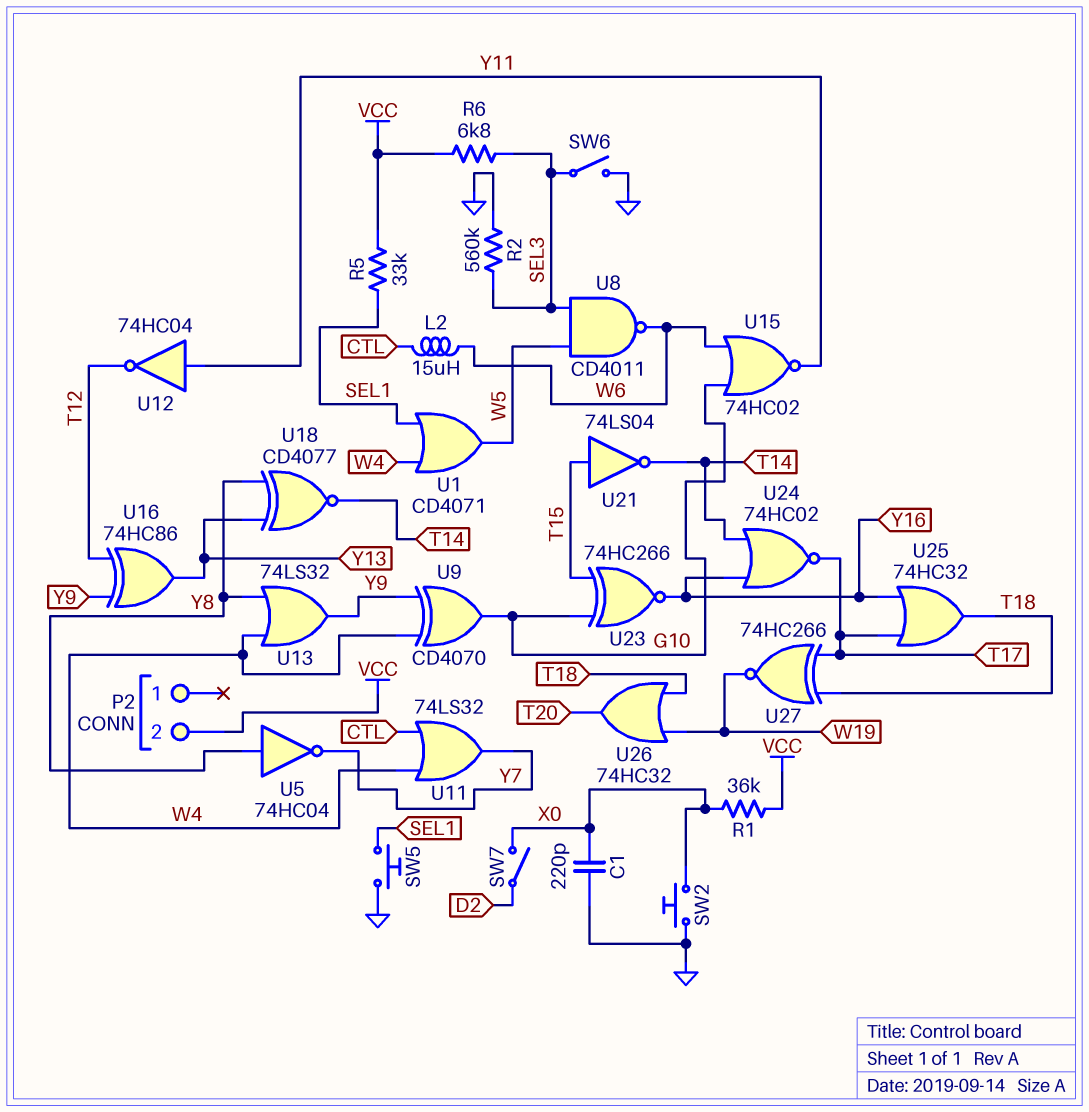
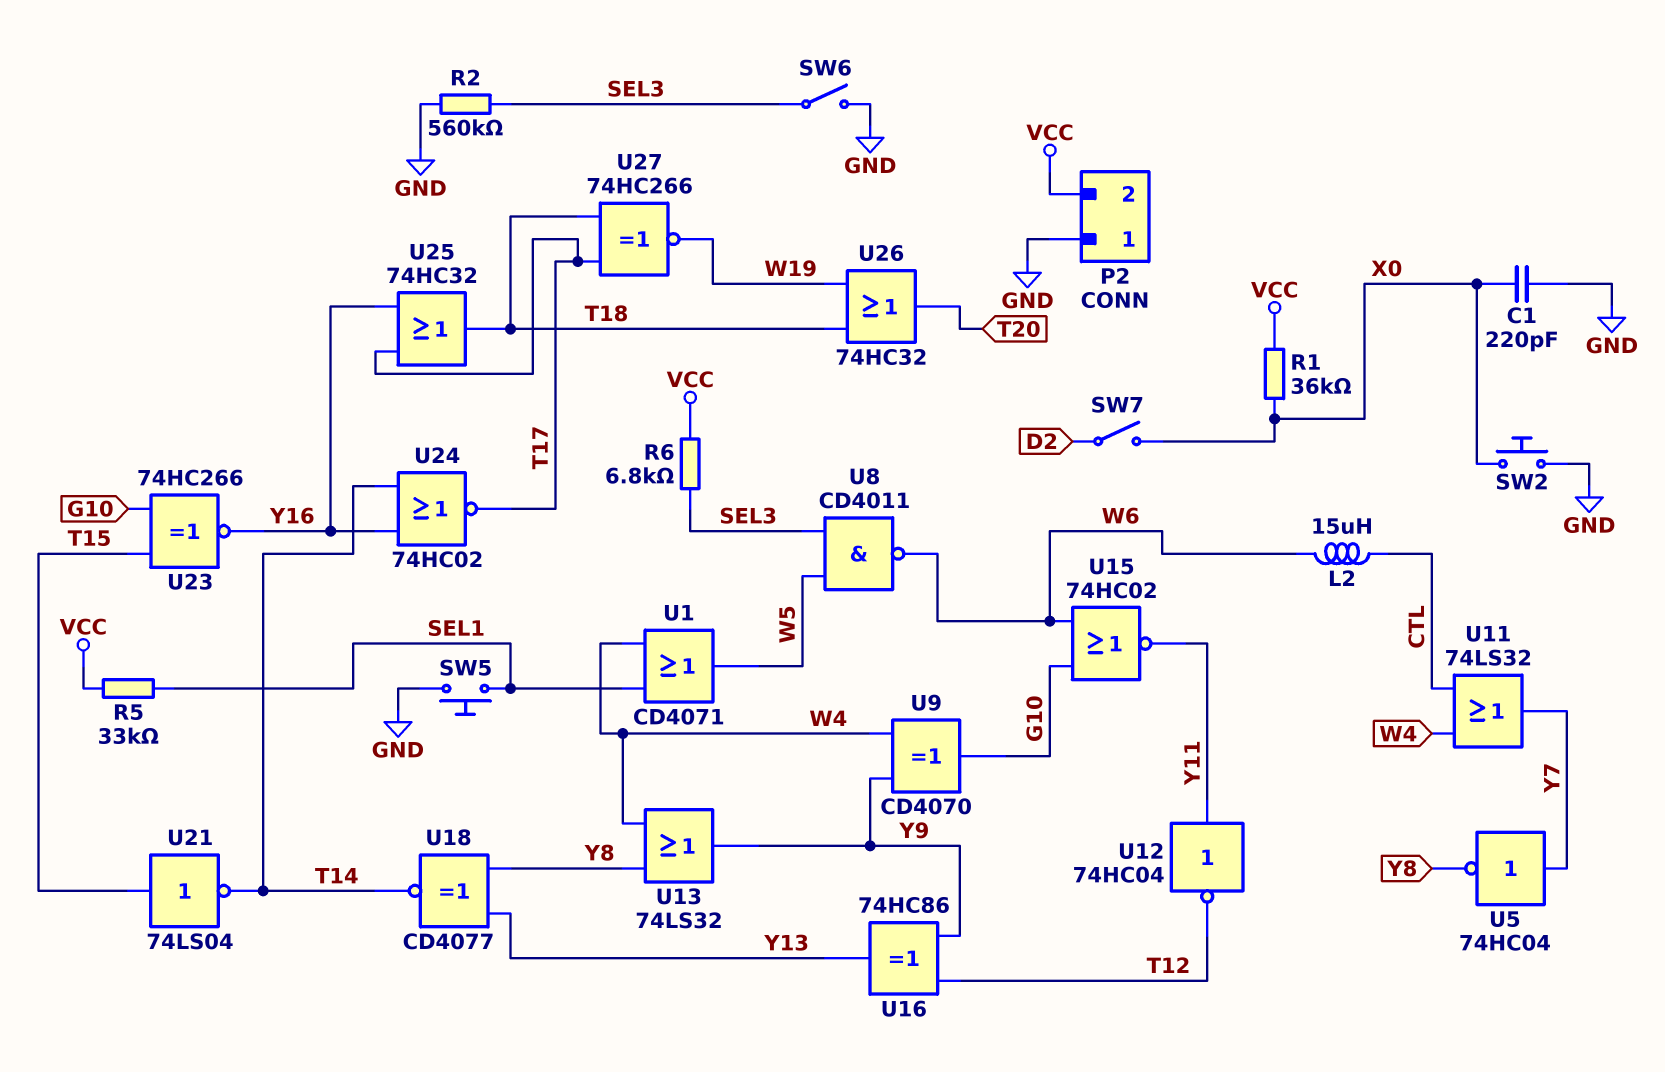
P2 pin 1: none -> GND
U5: NOT 74HC04 (in Y8, out Y7) -> NOT 74HC04 (in Y7, out Y8)

